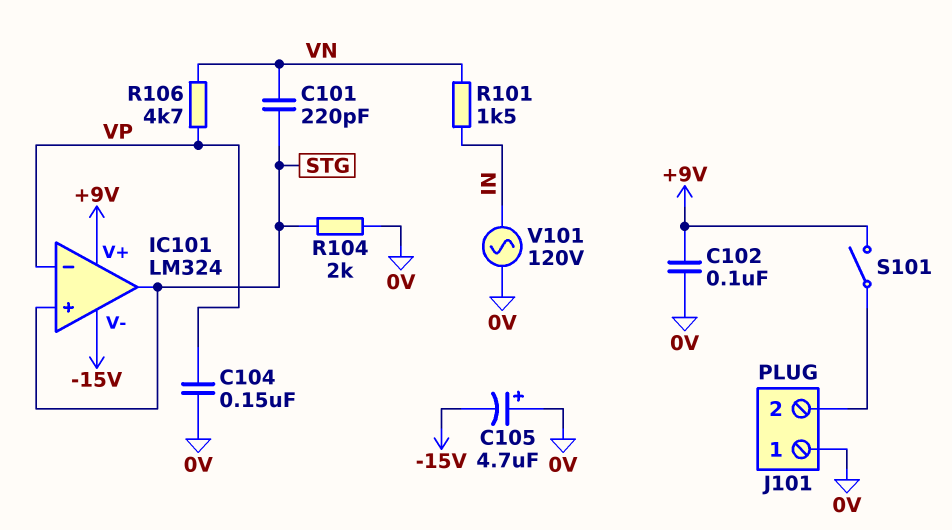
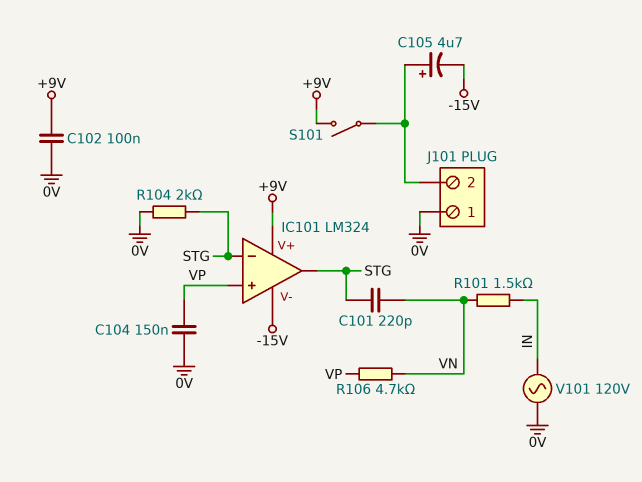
C105: 4.7uF (plus 0V, minus -15V) -> 4.7uF (plus J101/2, minus -15V)
IC101 pin in+: STG -> VP
IC101 pin in-: VP -> STG

